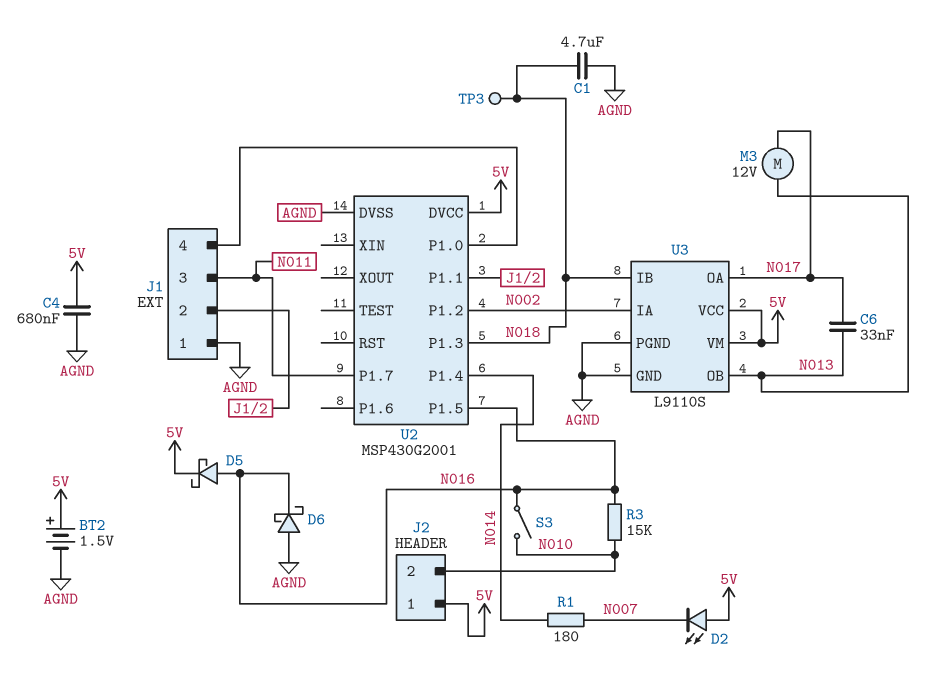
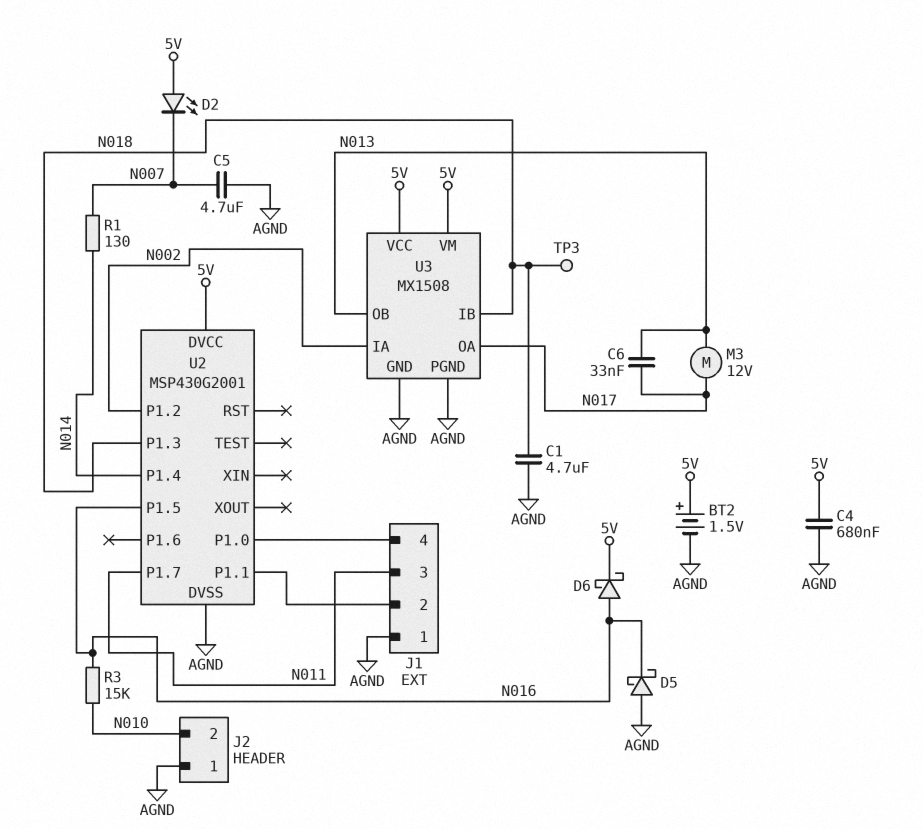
C5: none -> 4.7uF (AGND, N007)
D5: schottky (A N016, K 5V) -> schottky (A AGND, K N016)
D6: schottky (A AGND, K N016) -> schottky (A N016, K 5V)
J2 pin 1: 5V -> AGND
R1: 180 (N007, N014) -> 130 (N007, N014)
S3: switch (N010, N016) -> none
U3: L9110S -> MX1508

